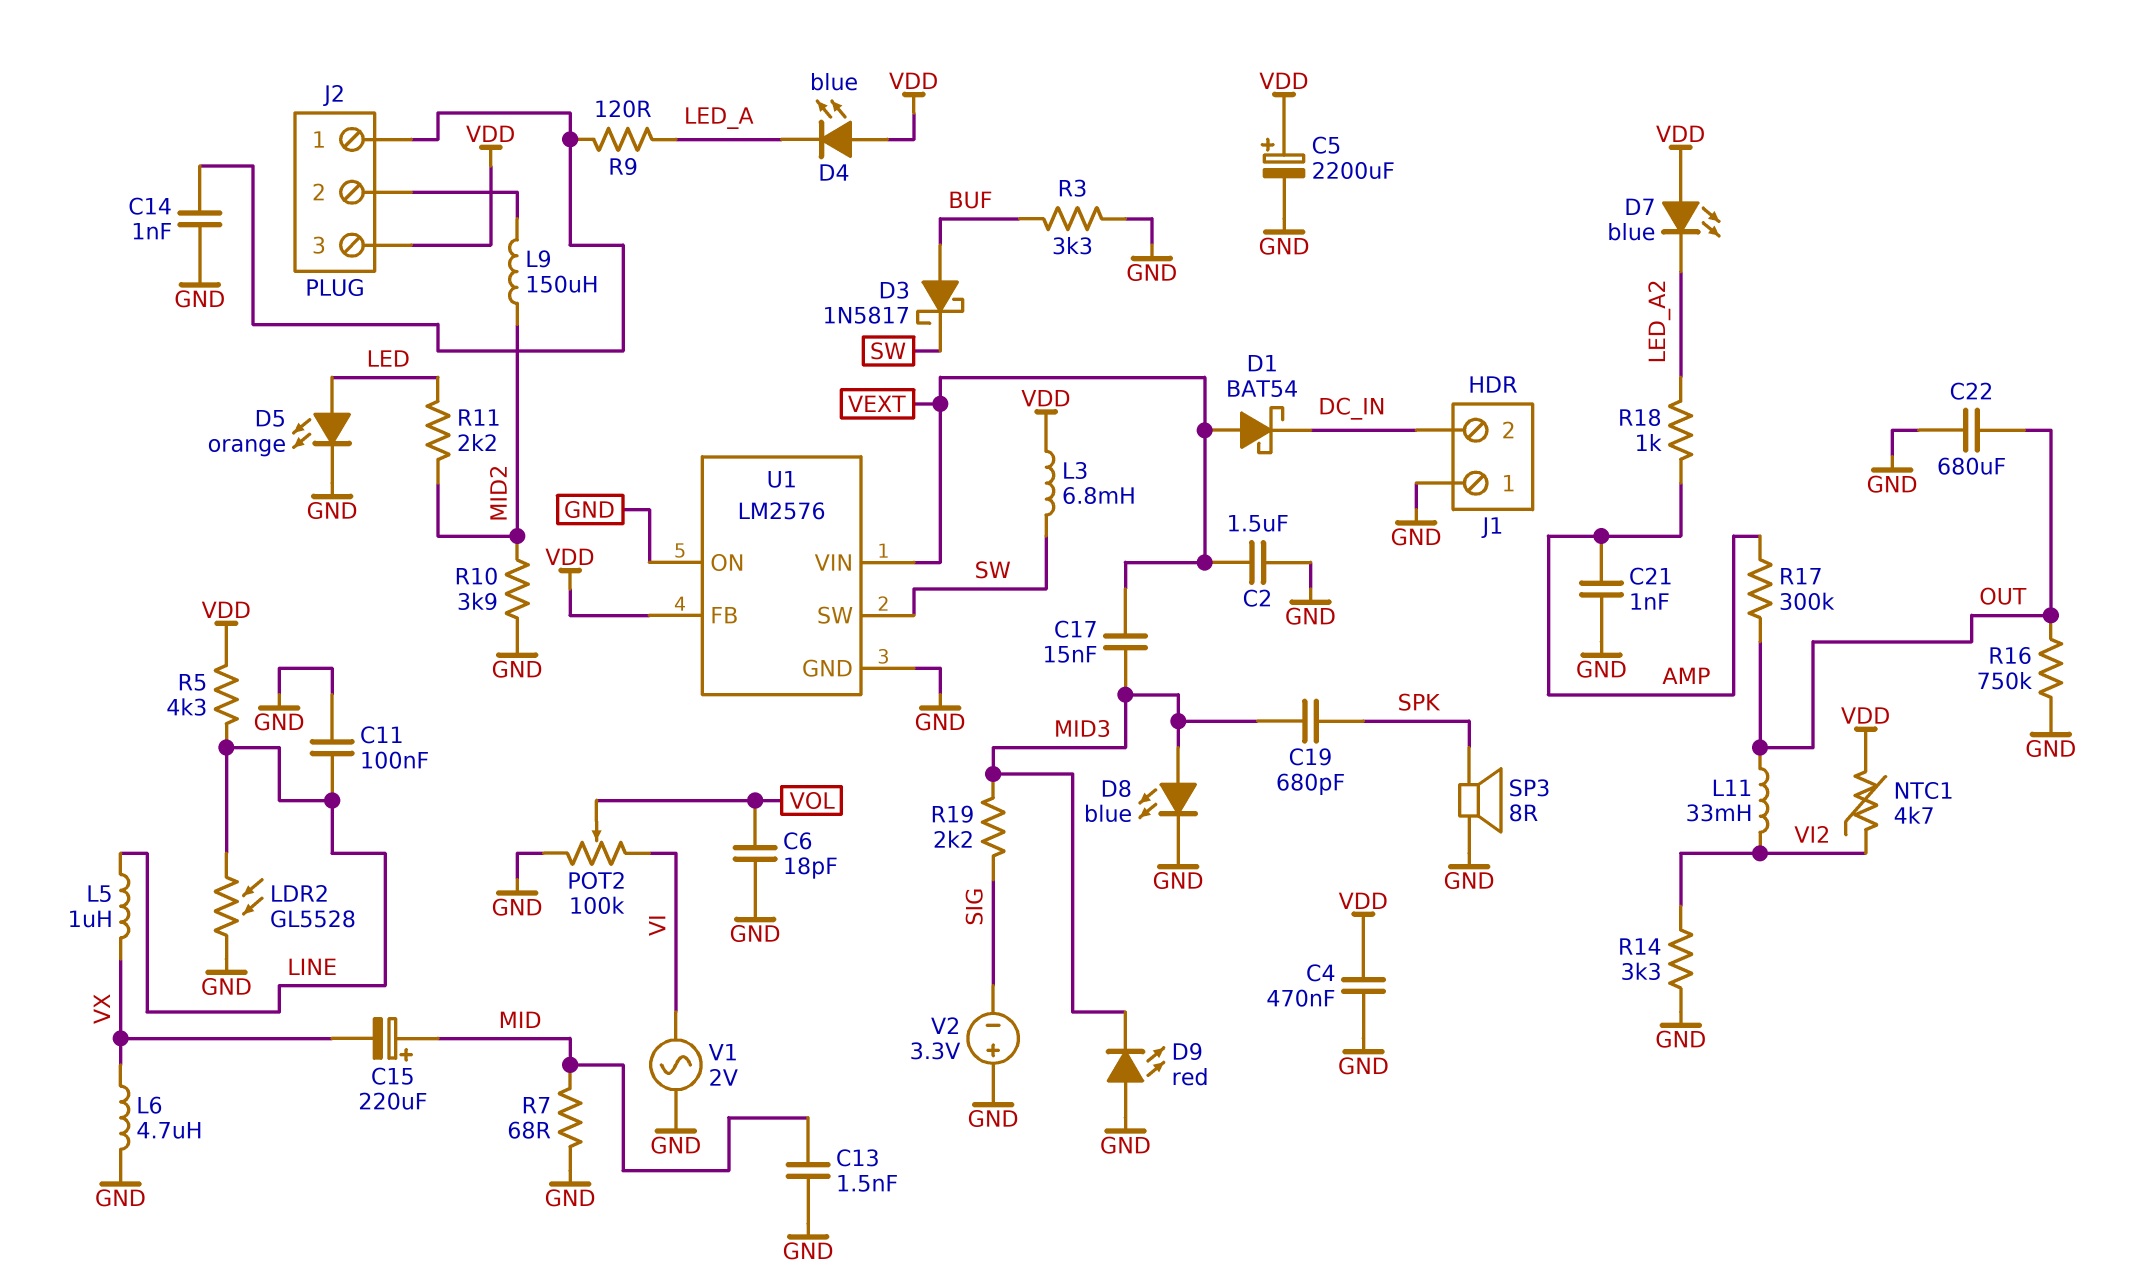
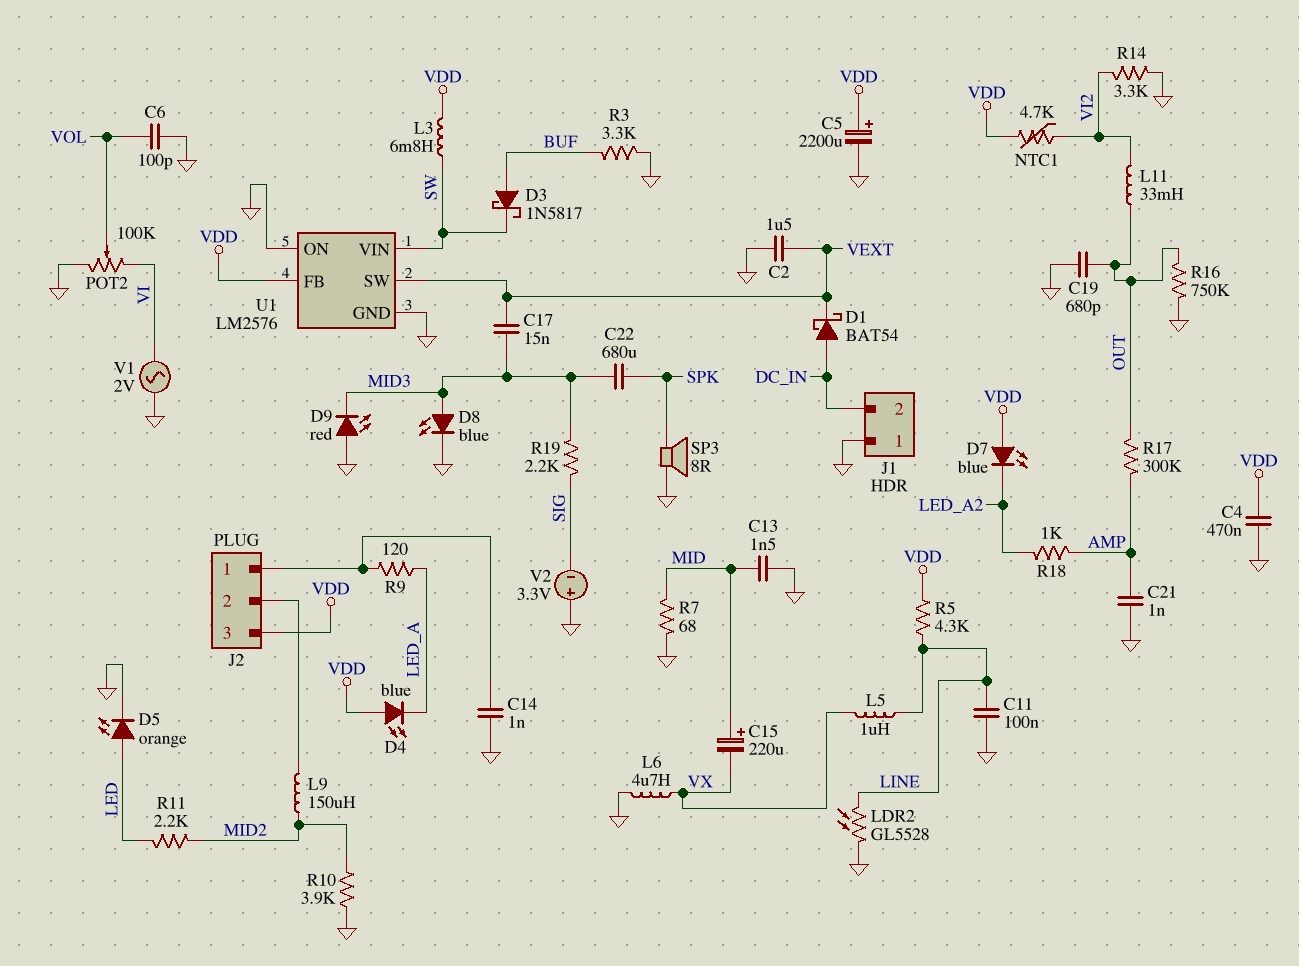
C6: 18pF (GND, VOL) -> 100pF (GND, VOL)
C19: 680pF (MID3, SPK) -> 680pF (GND, OUT)
C22: 680uF (GND, OUT) -> 680uF (MID3, SPK)
D1: schottky BAT54 (A VEXT, K DC_IN) -> schottky BAT54 (A DC_IN, K VEXT)
U1 pin SW: SW -> VEXT
U1 pin VIN: VEXT -> SW

